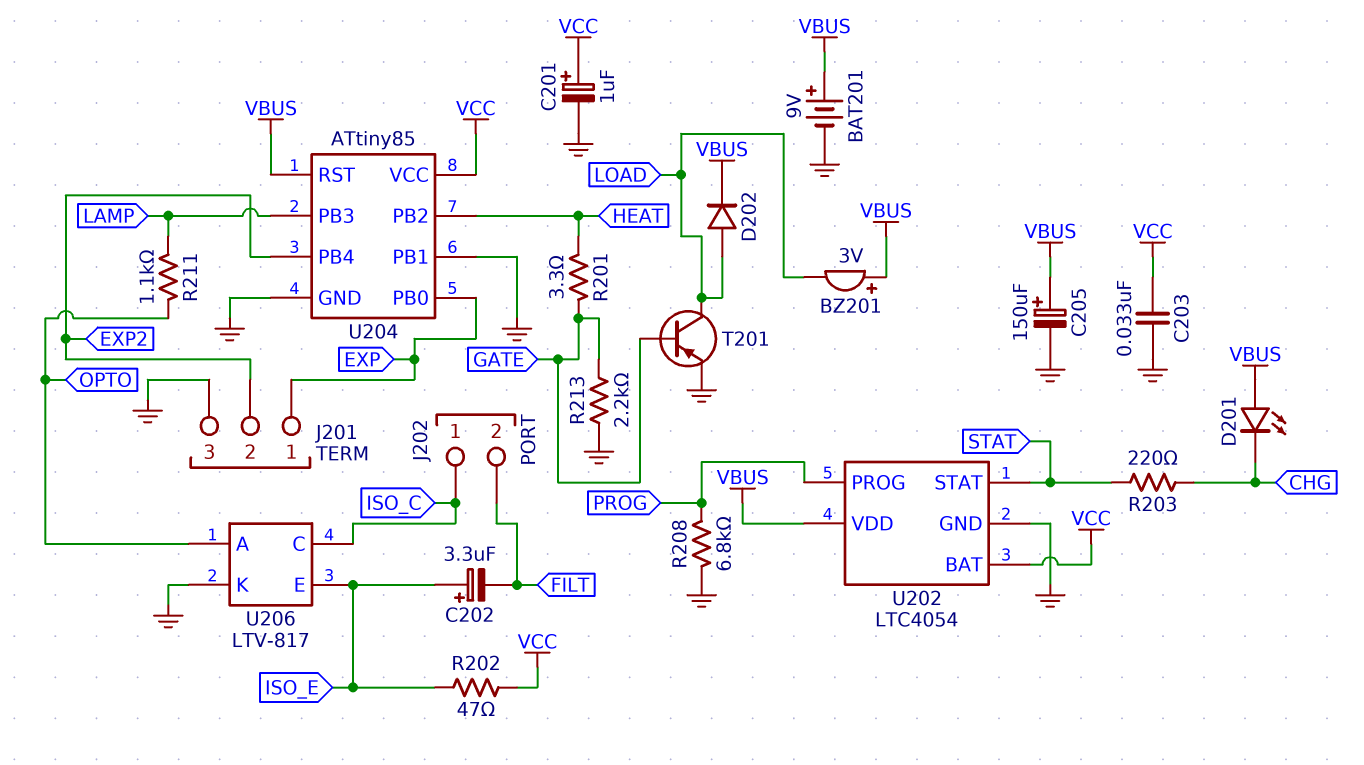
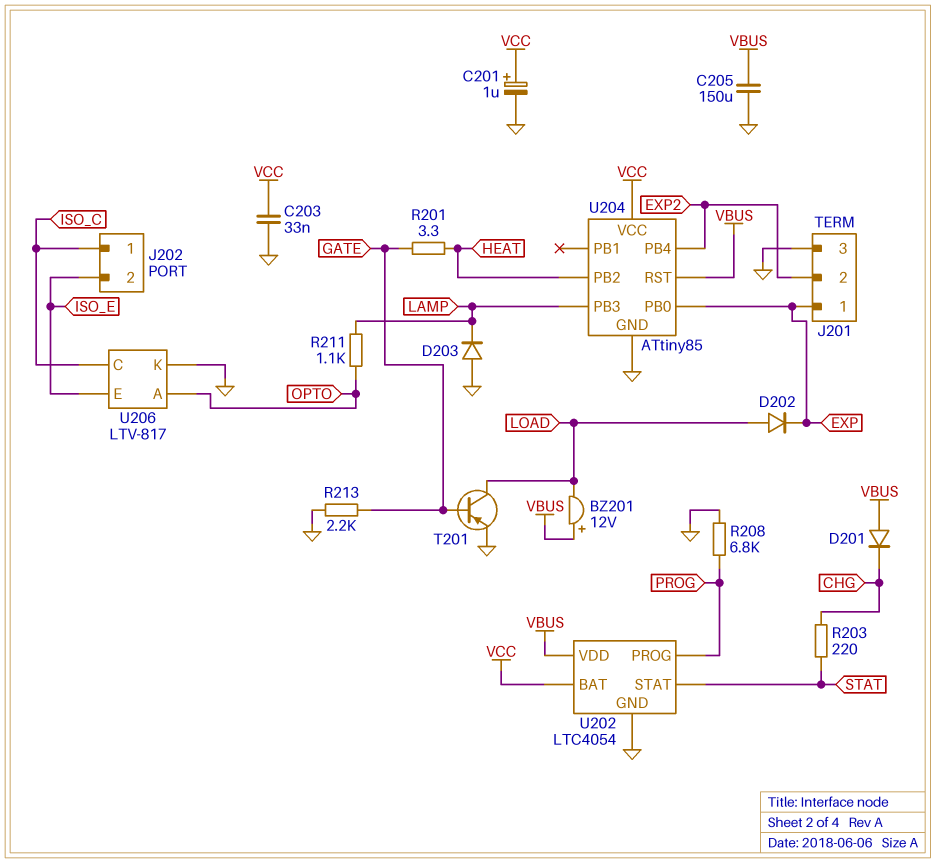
BAT201: 9V (plus VBUS, minus GND) -> none
BZ201: buzzer 3V (plus VBUS, minus LOAD) -> buzzer 12V (plus VBUS, minus LOAD)
C202: 3.3uF (plus ISO_E, minus FILT) -> none
C205: 150uF (plus VBUS, minus GND) -> 150uF (GND, VBUS)
D201: LED (A VBUS, K CHG) -> diode (A VBUS, K CHG)
D202: diode (A LOAD, K VBUS) -> diode (A LOAD, K EXP)
D203: none -> diode (A GND, K LAMP)
J202 pin 2: FILT -> ISO_E
R202: 47 (ISO_E, VCC) -> none
U204 pin PB1: GND -> none

